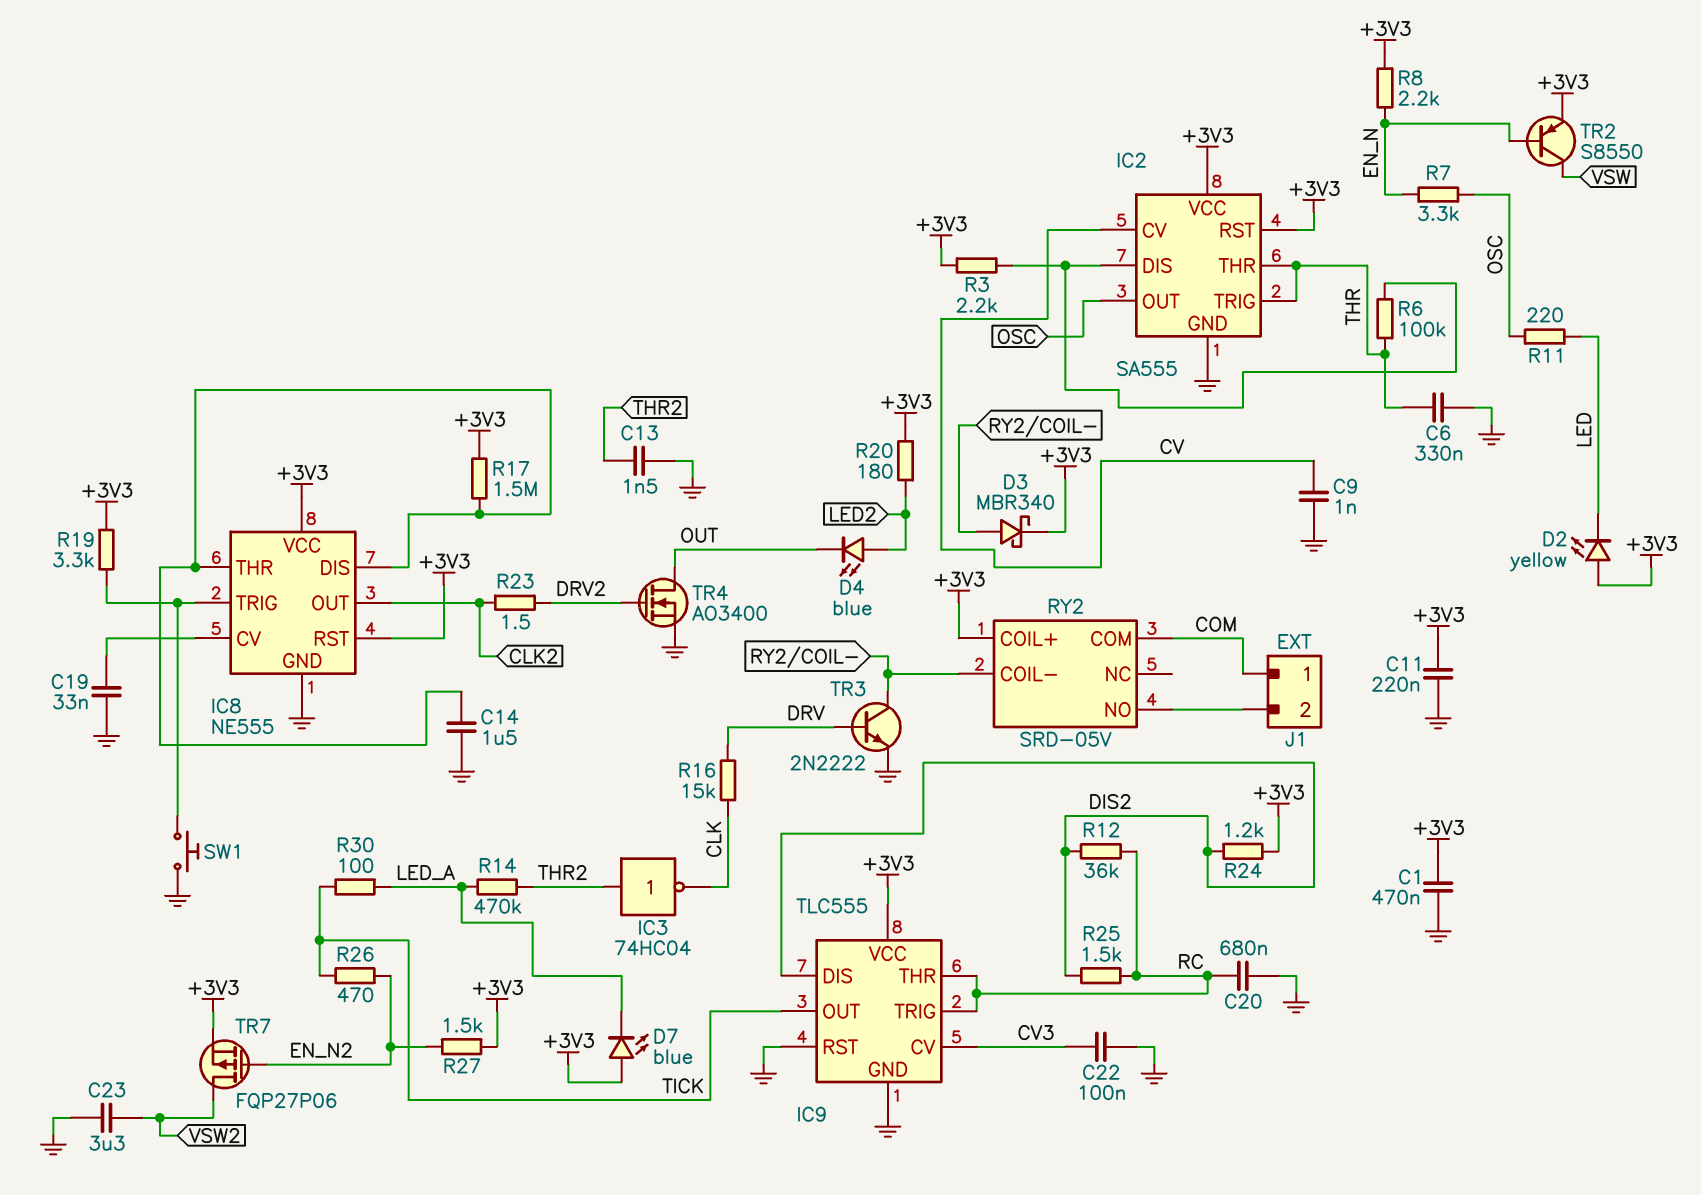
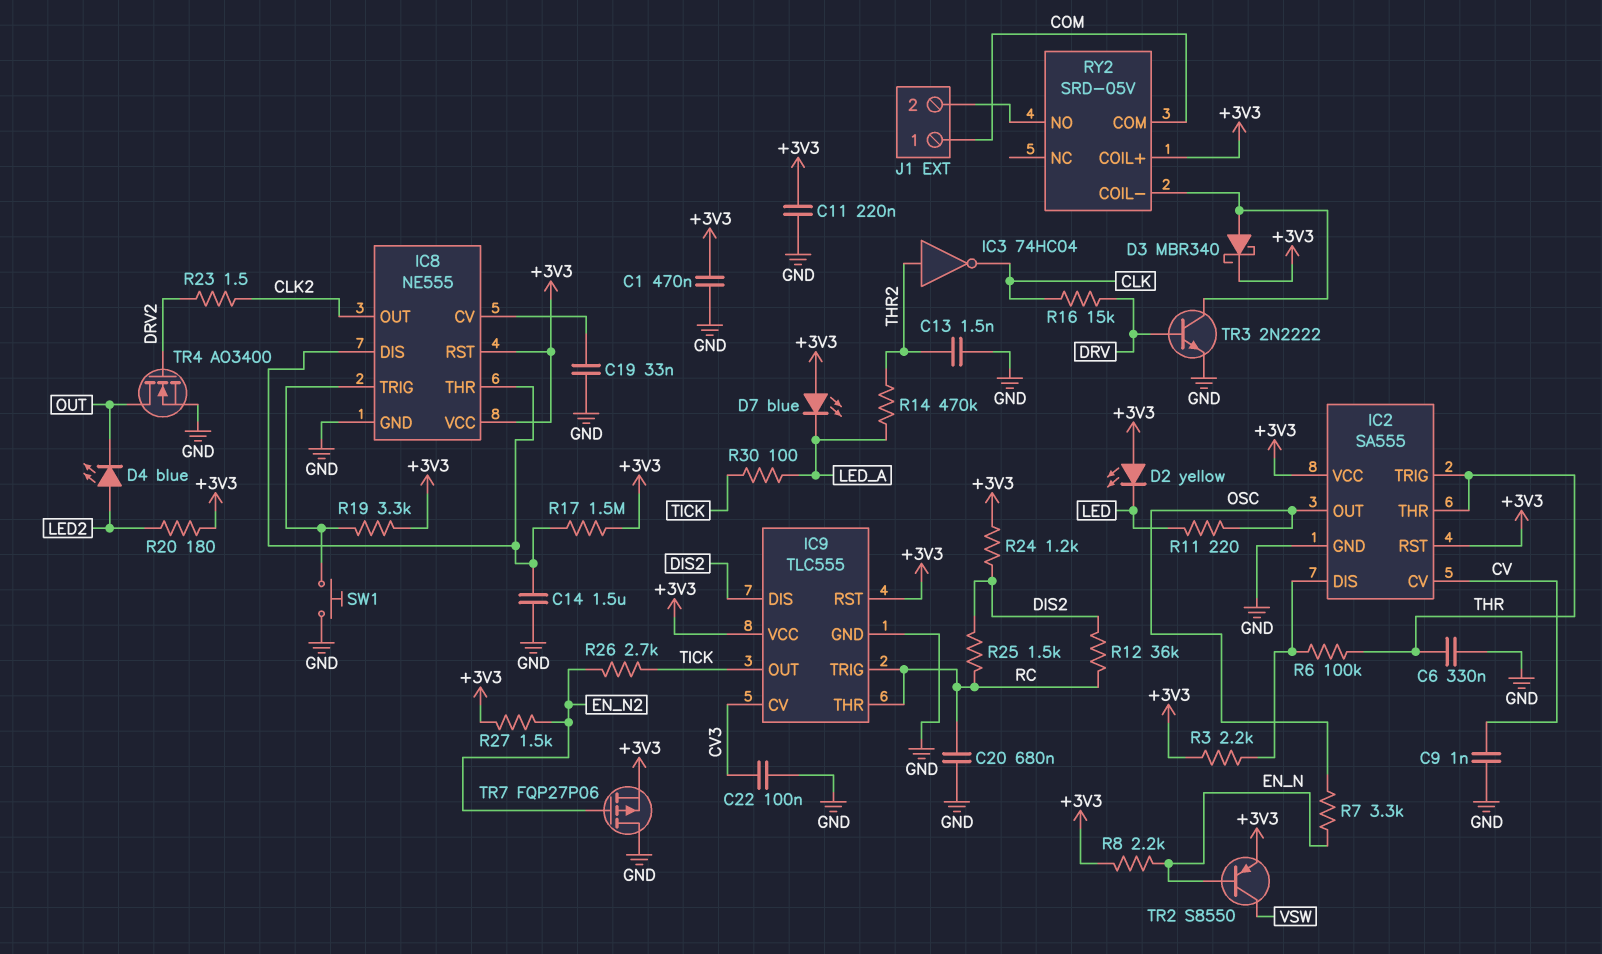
C23: 3.3uF (GND, VSW2) -> none
IC9 pin RST: GND -> +3V3
R26: 470 (EN_N2, TICK) -> 2.7k (EN_N2, TICK)
TR7: PMOS FQP27P06 (G EN_N2, D VSW2, S +3V3) -> PMOS FQP27P06 (G EN_N2, D GND, S +3V3)

